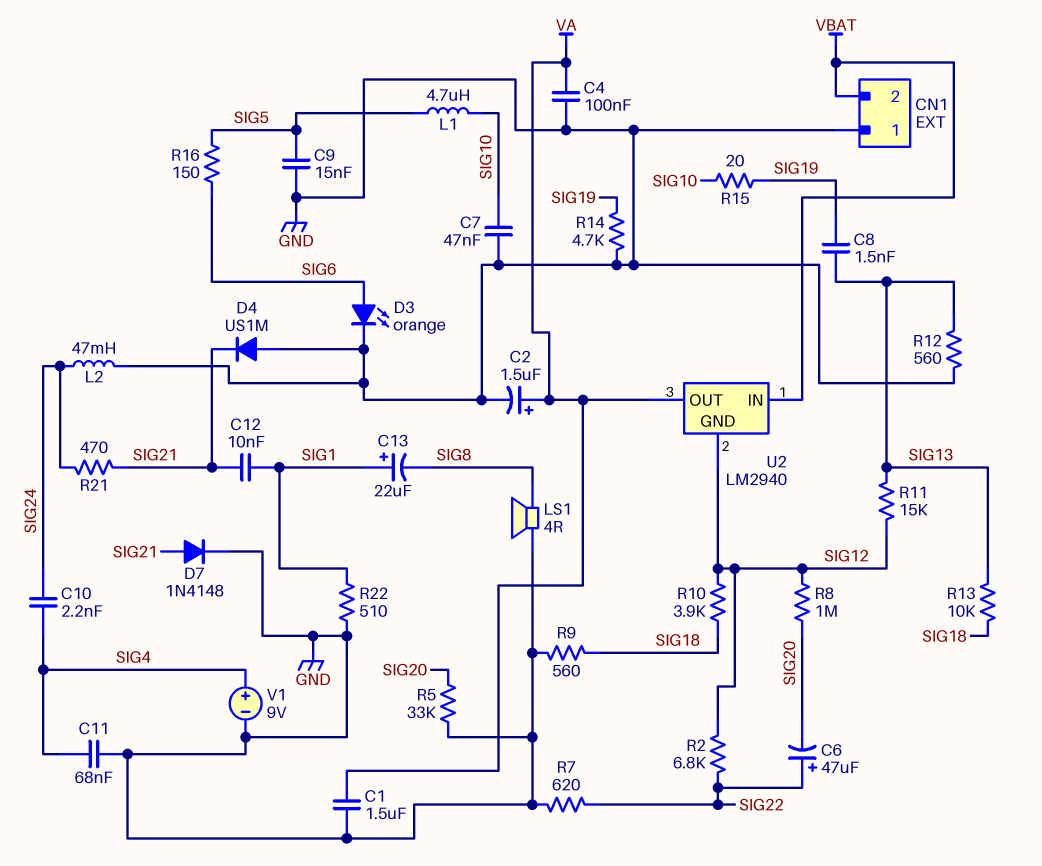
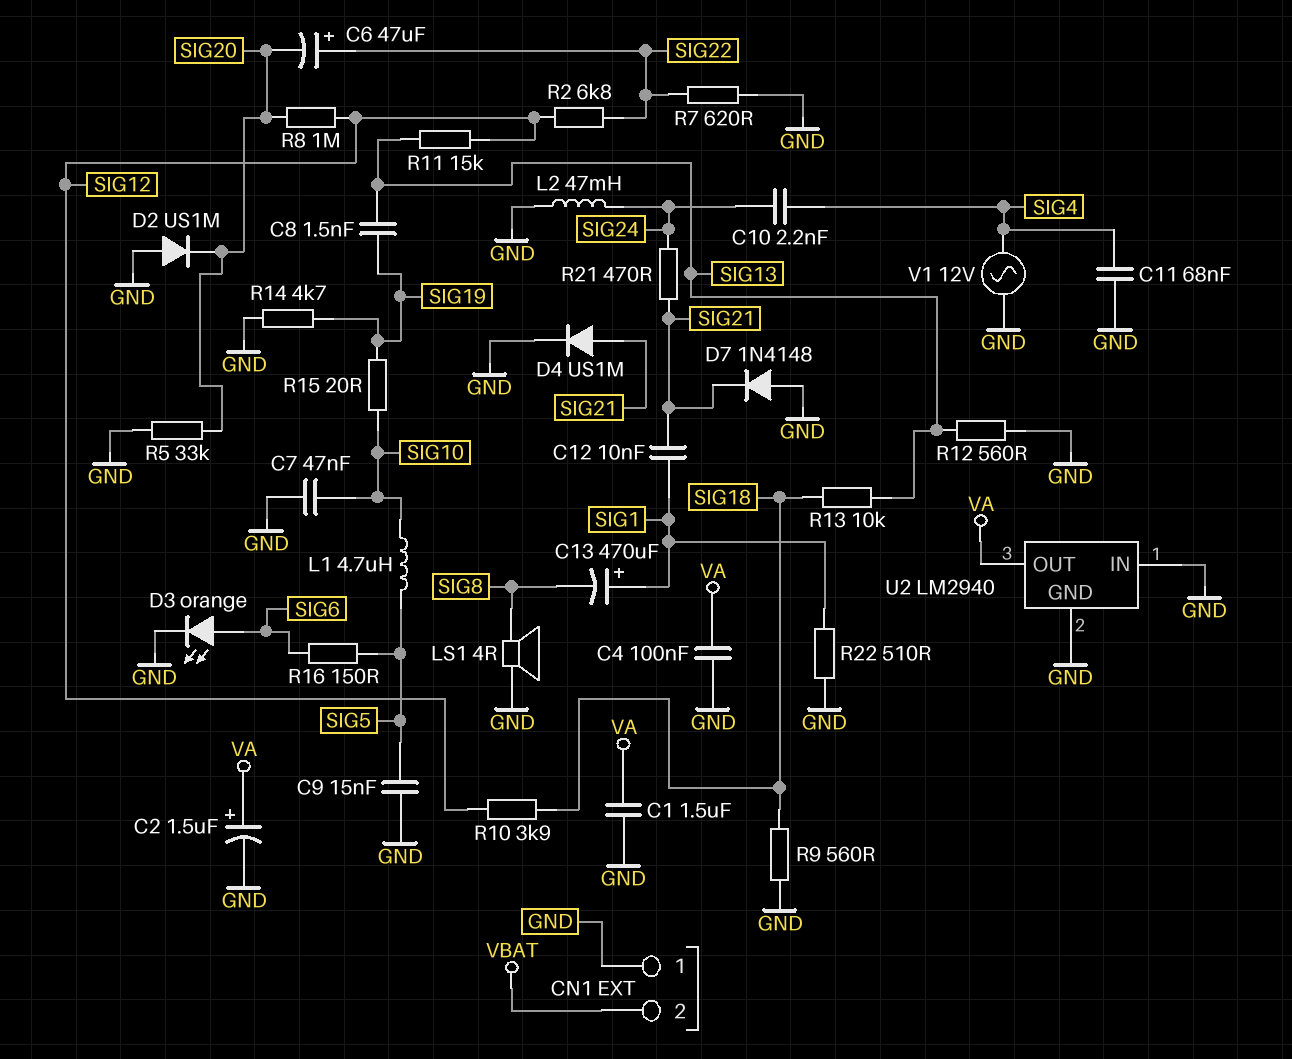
C13: 22uF (plus SIG1, minus SIG8) -> 470uF (plus SIG1, minus SIG8)
D2: none -> diode US1M (A GND, K SIG20)
D4: diode US1M (A GND, K SIG21) -> diode US1M (A SIG21, K GND)
D7: diode 1N4148 (A SIG21, K GND) -> diode 1N4148 (A GND, K SIG21)
U2 pin GND: SIG12 -> GND
U2 pin IN: VBAT -> GND
V1: 9V (plus SIG4, minus GND) -> AC 12V (GND, SIG4)

